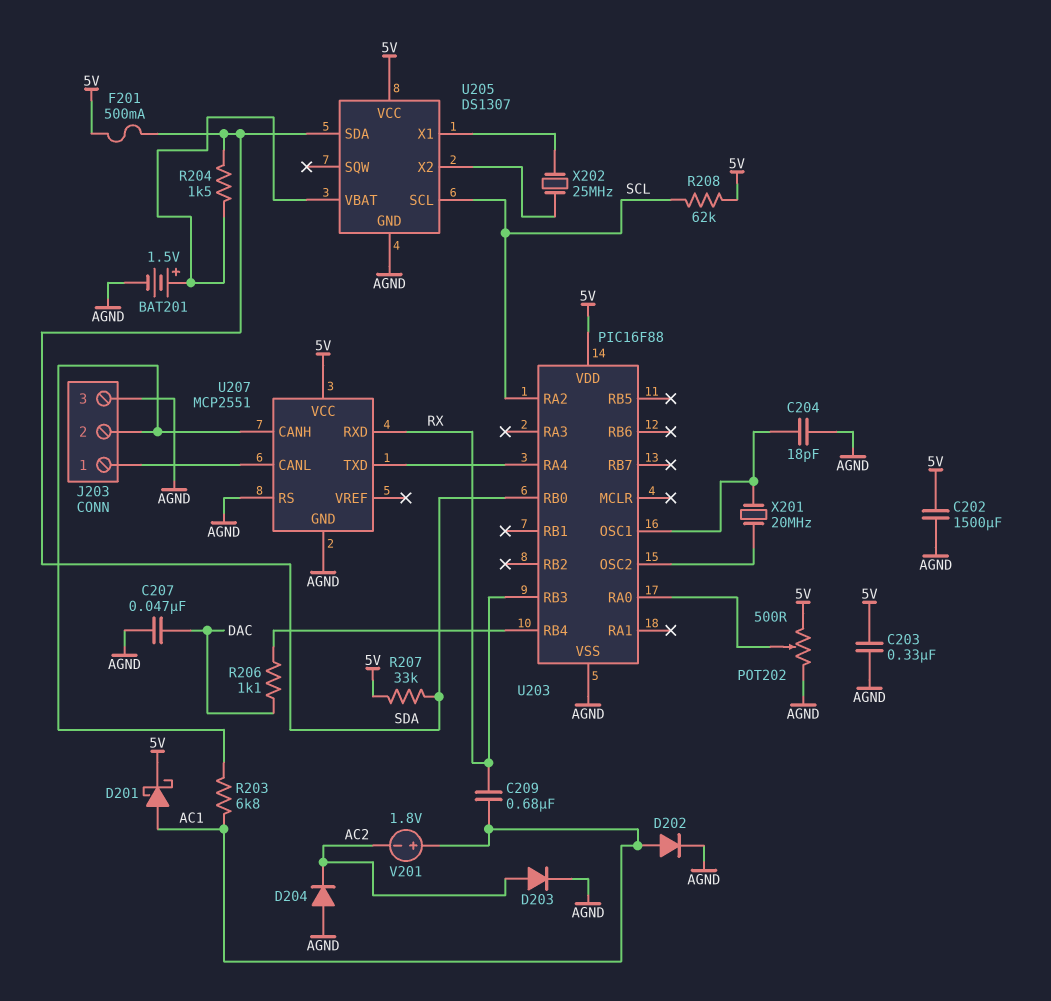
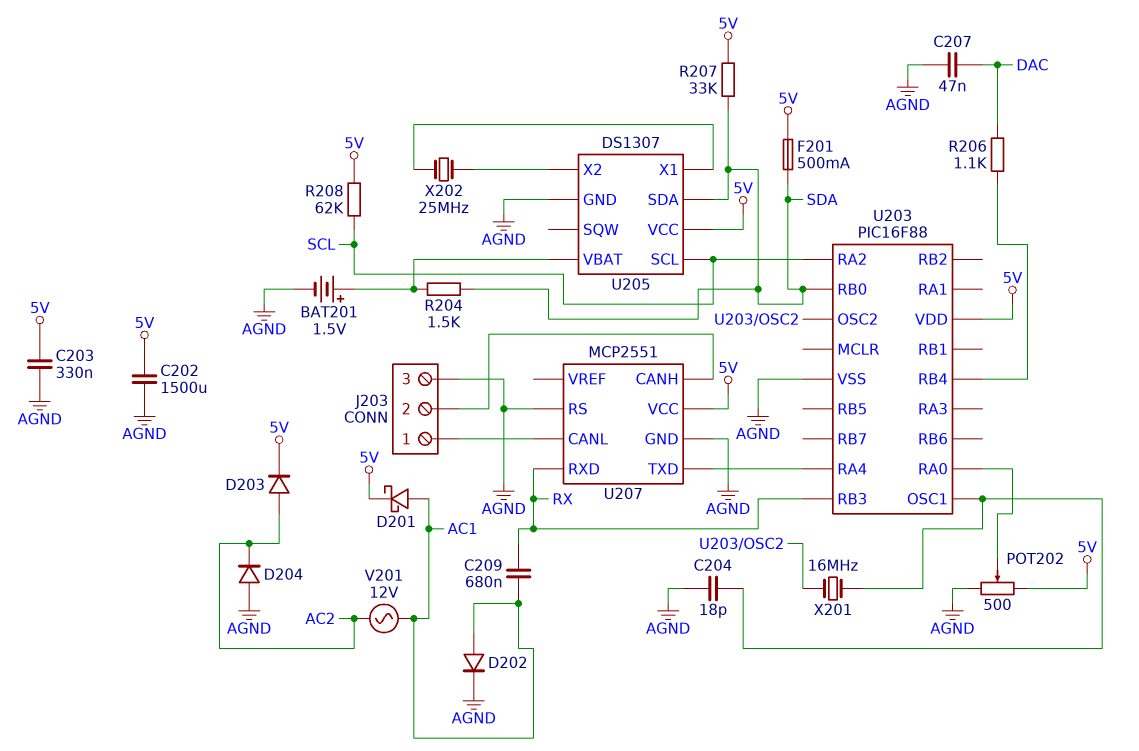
D203: diode (A AC2, K AGND) -> diode (A AC2, K 5V)
R203: 6.8k (AC1, J203/2) -> none
V201: 1.8V (plus AC1, minus AC2) -> AC 12V (AC1, AC2)
X201: 20MHz (U203/OSC1, U203/OSC2) -> 16MHz (U203/OSC1, U203/OSC2)

